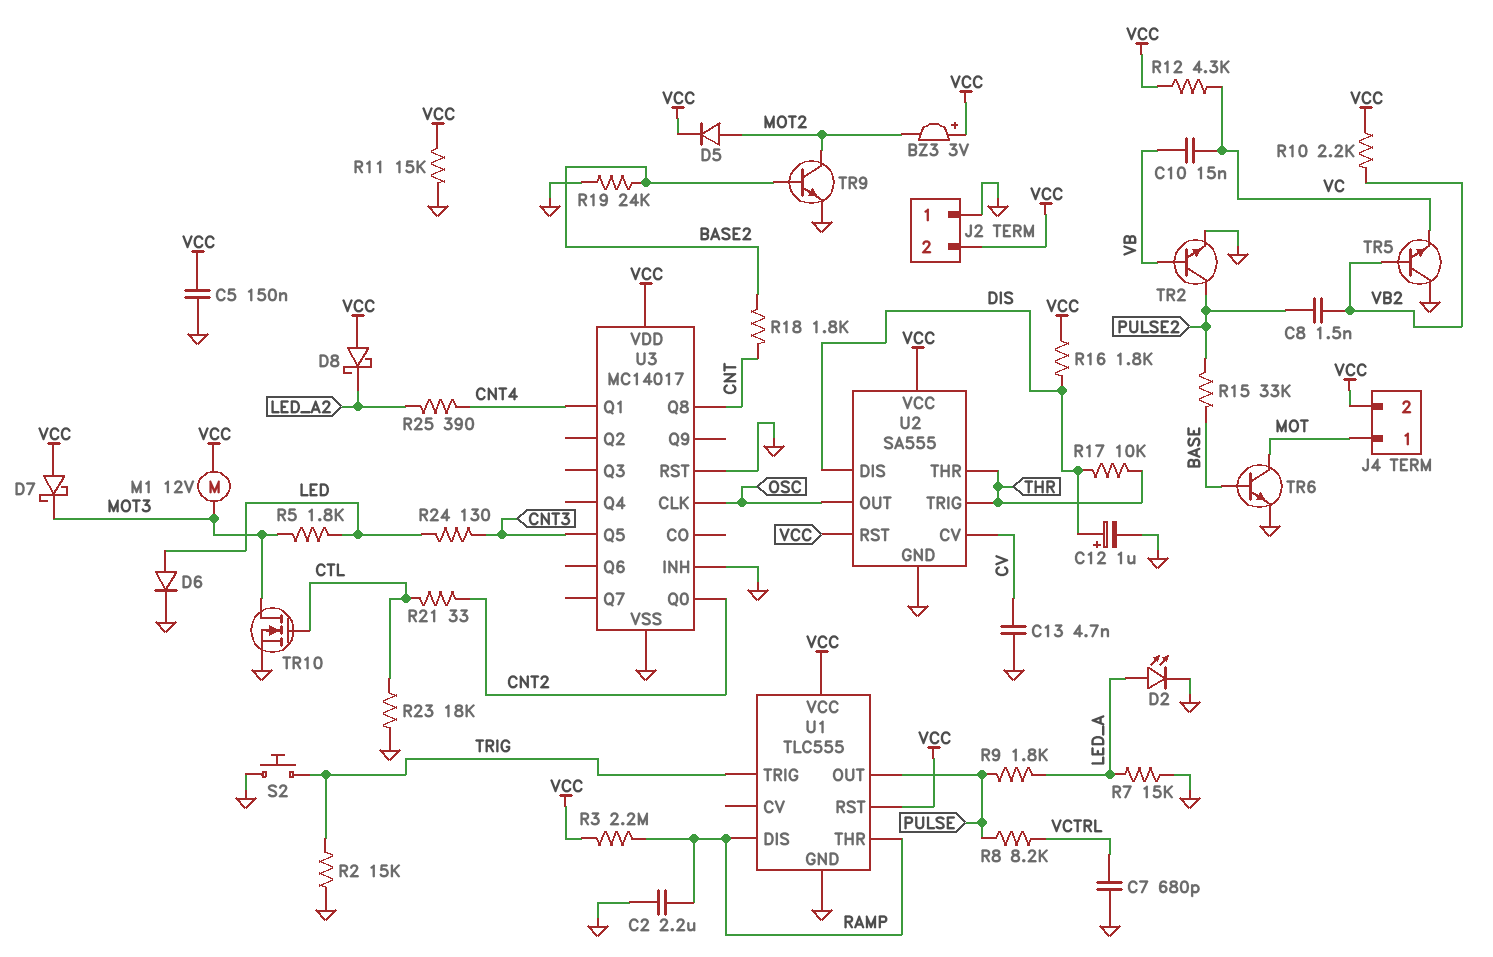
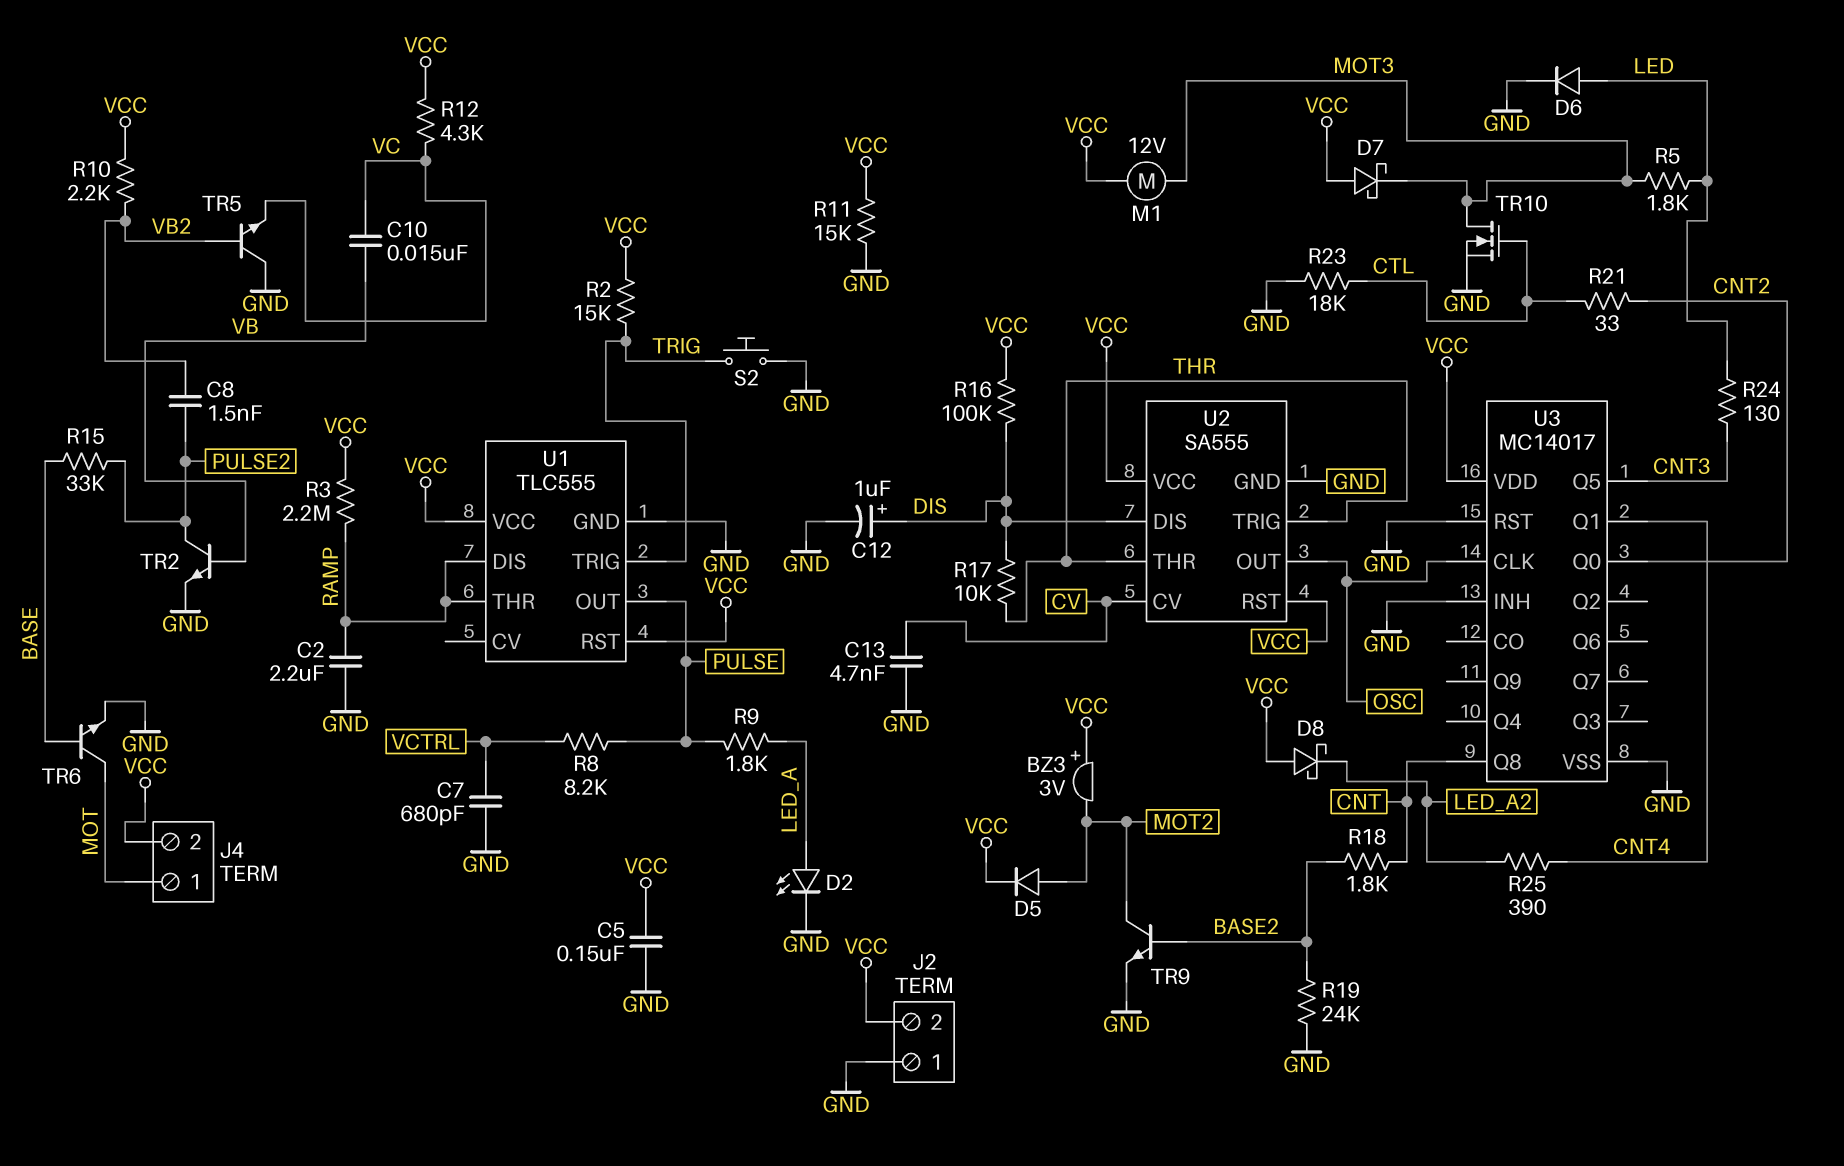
R2: 15k (GND, TRIG) -> 15k (TRIG, VCC)
R7: 15k (GND, LED_A) -> none
R16: 1.8k (DIS, VCC) -> 100k (DIS, VCC)

